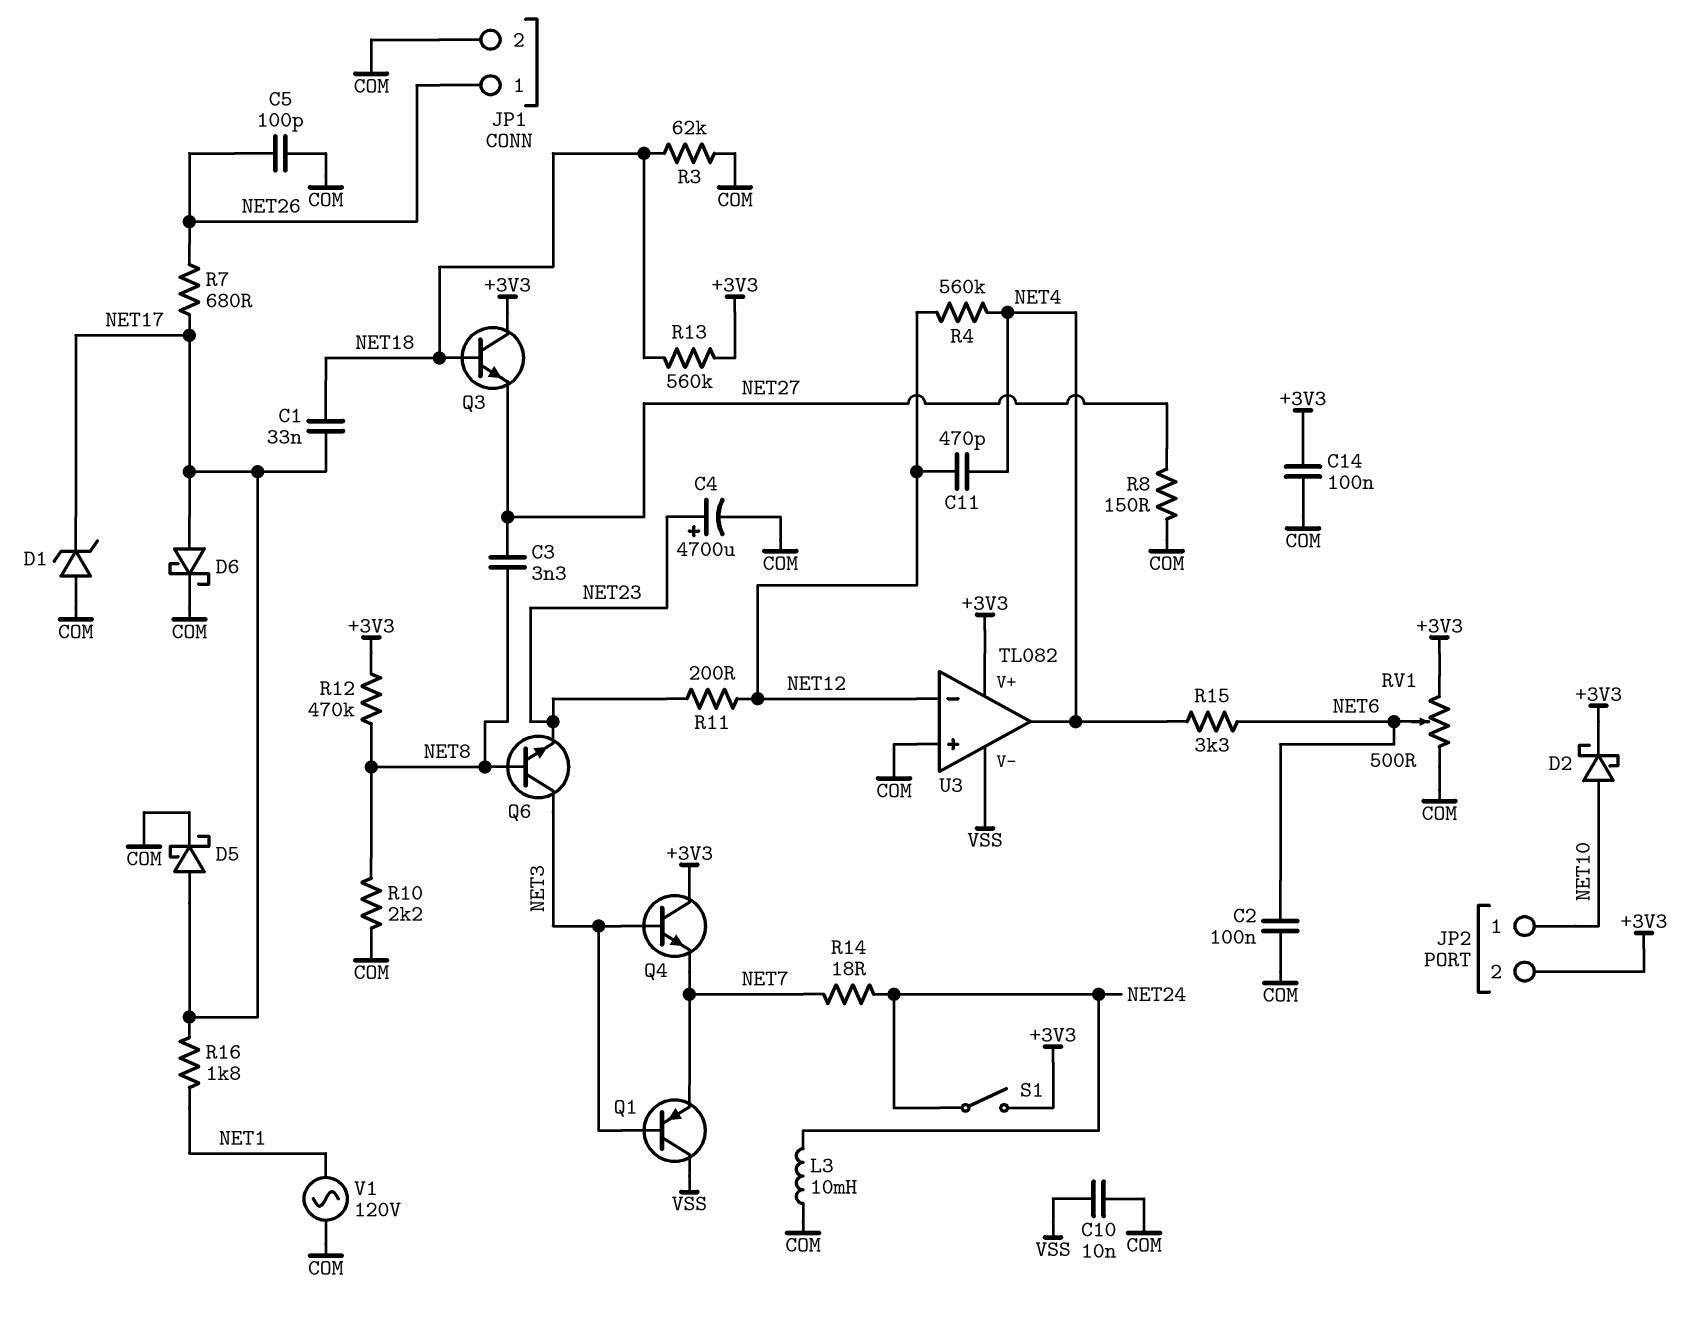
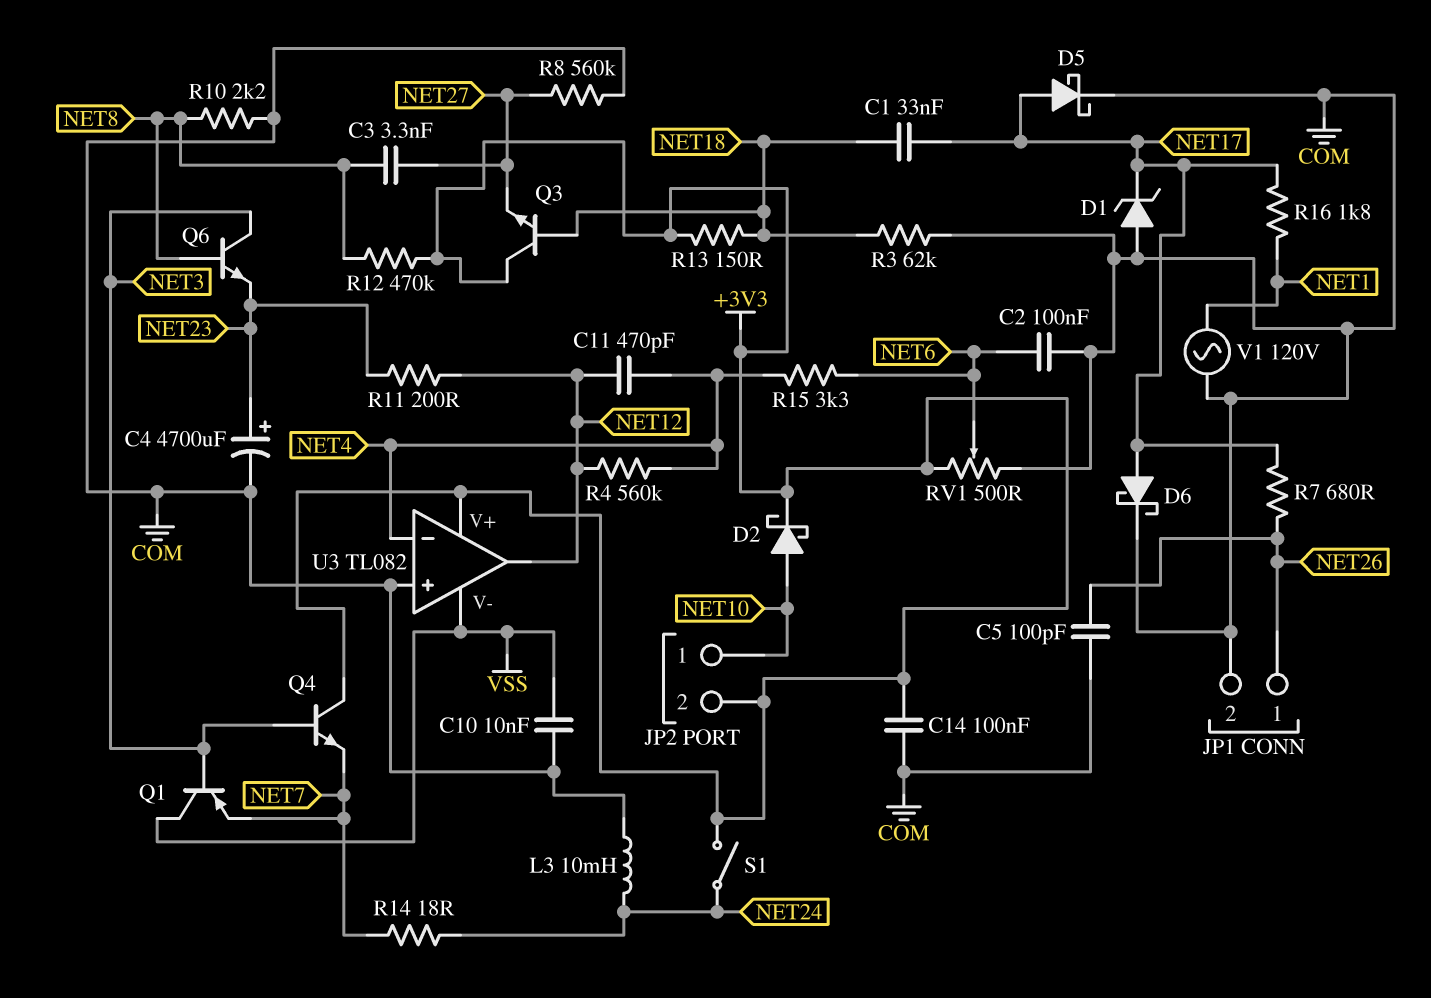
R8: 150 (COM, NET27) -> 560k (COM, NET27)
R13: 560k (+3V3, NET18) -> 150 (+3V3, NET18)
U3 pin in-: NET12 -> NET4
U3 pin out: NET4 -> NET12

